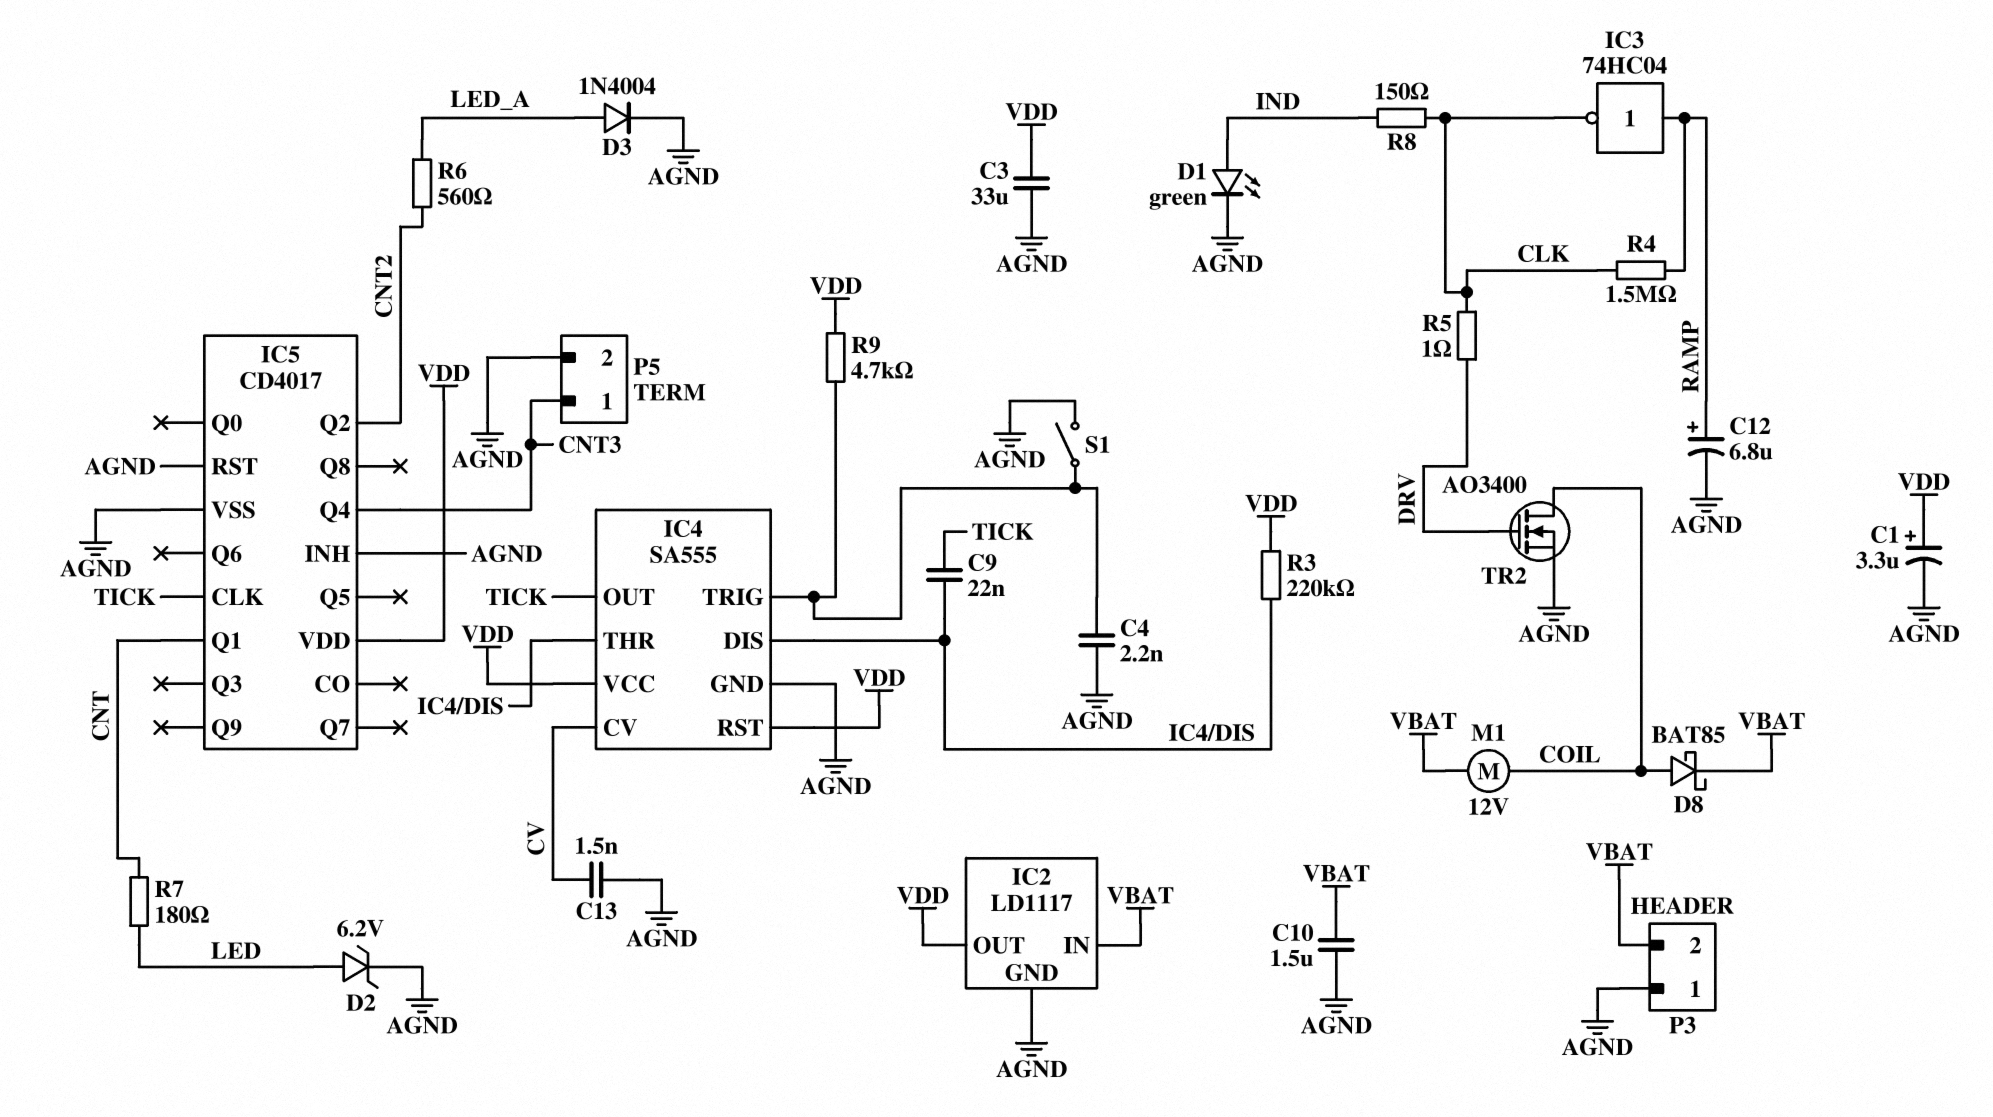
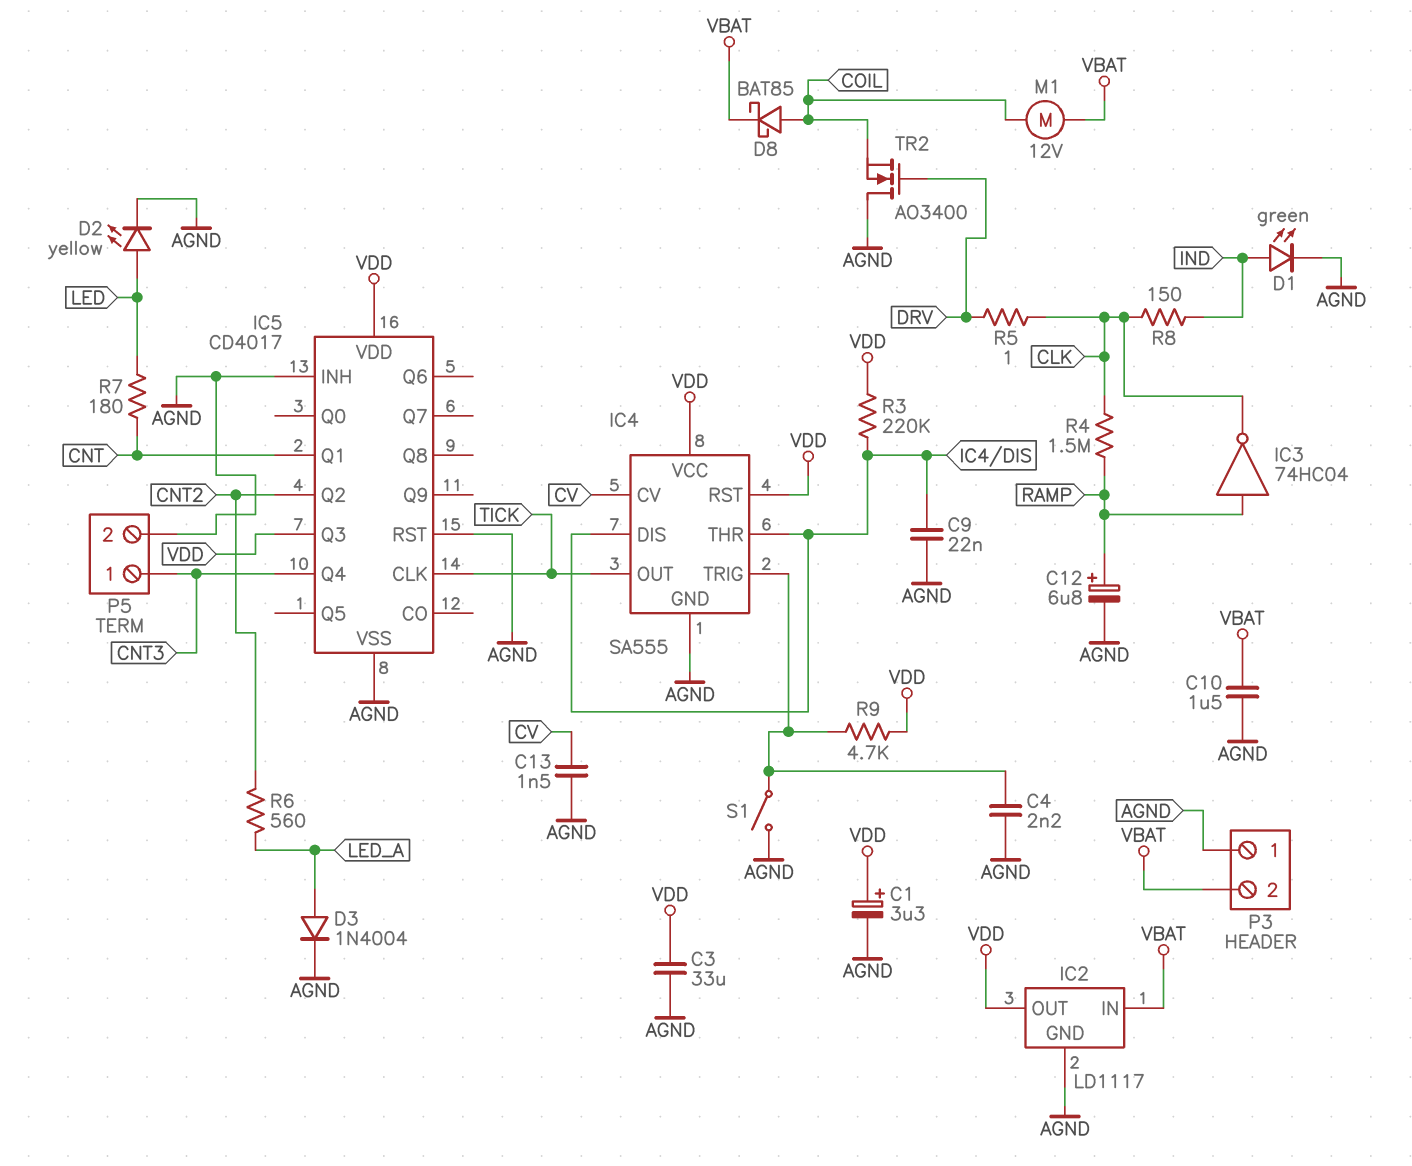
C9: 22nF (IC4/DIS, TICK) -> 22nF (AGND, IC4/DIS)
D2: zener 6.2V (A LED, K AGND) -> LED yellow (A LED, K AGND)
IC5 pin Q3: none -> VDD
TR2: NMOS AO3400 (G DRV, D COIL, S AGND) -> NMOS AO3400 (G DRV, D AGND, S COIL)

